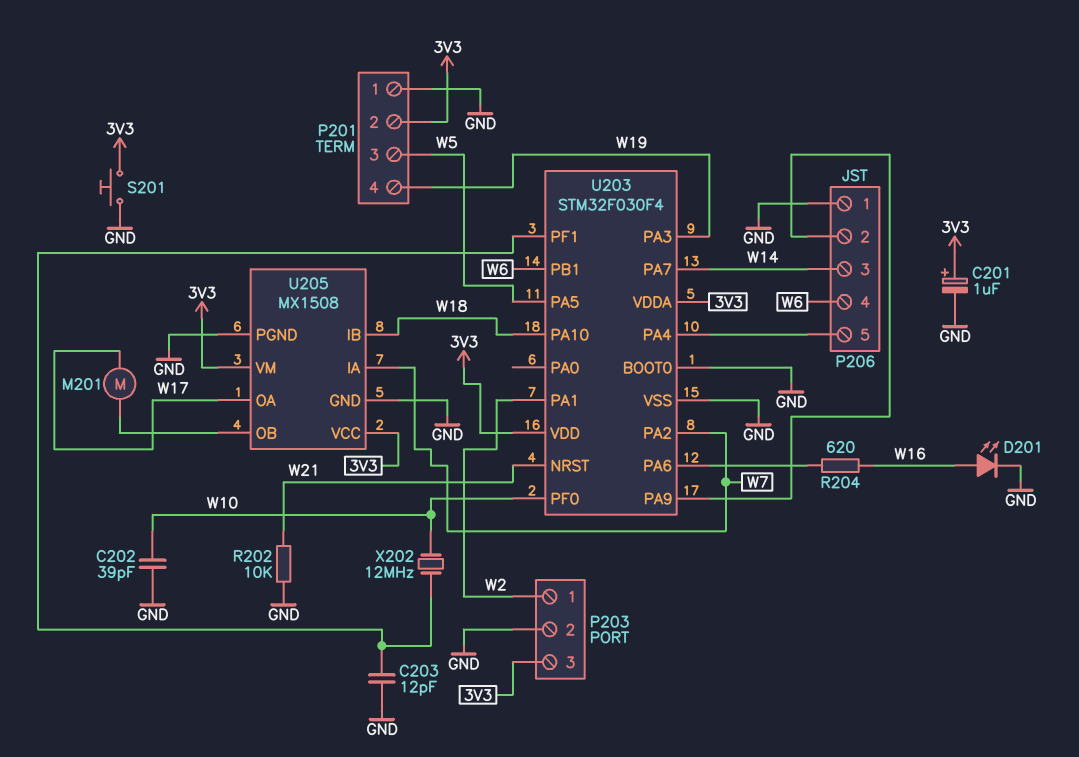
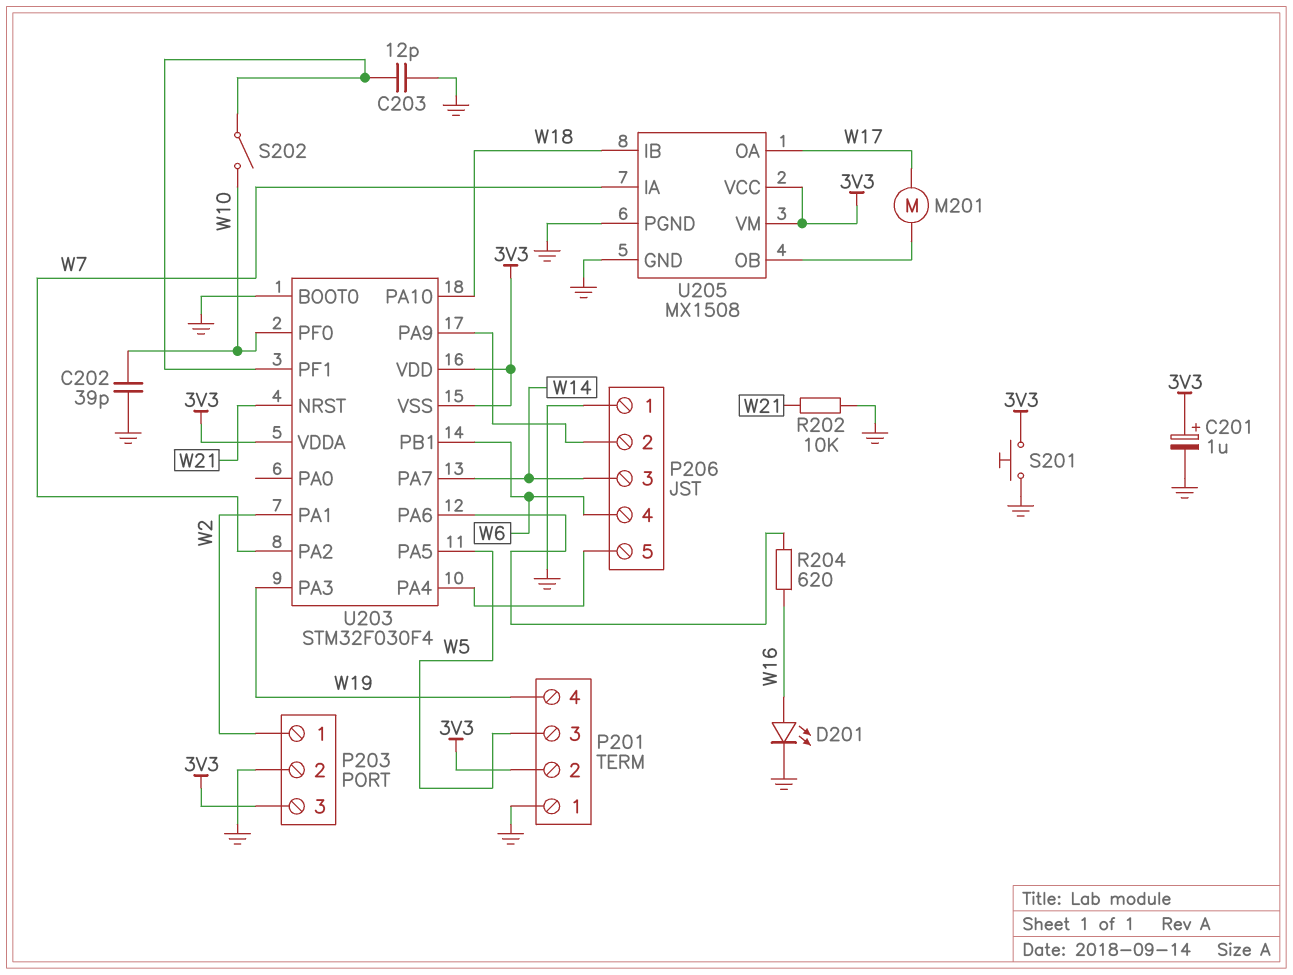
S202: none -> switch (U203/PF1, W10)
U203 pin VSS: GND -> 3V3
X202: 12MHz (U203/PF1, W10) -> none

